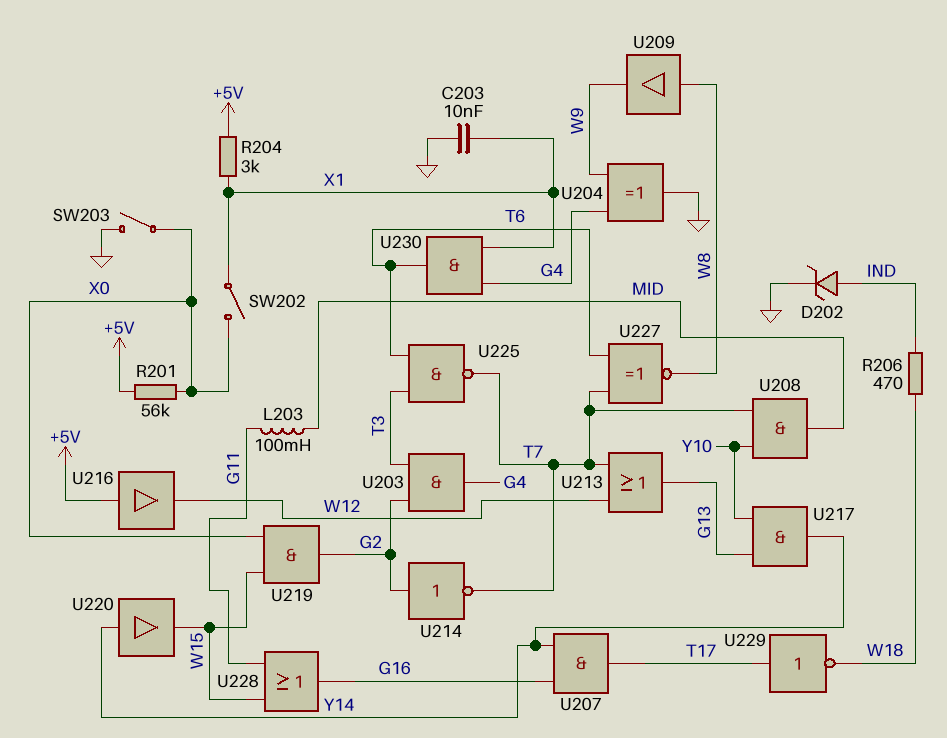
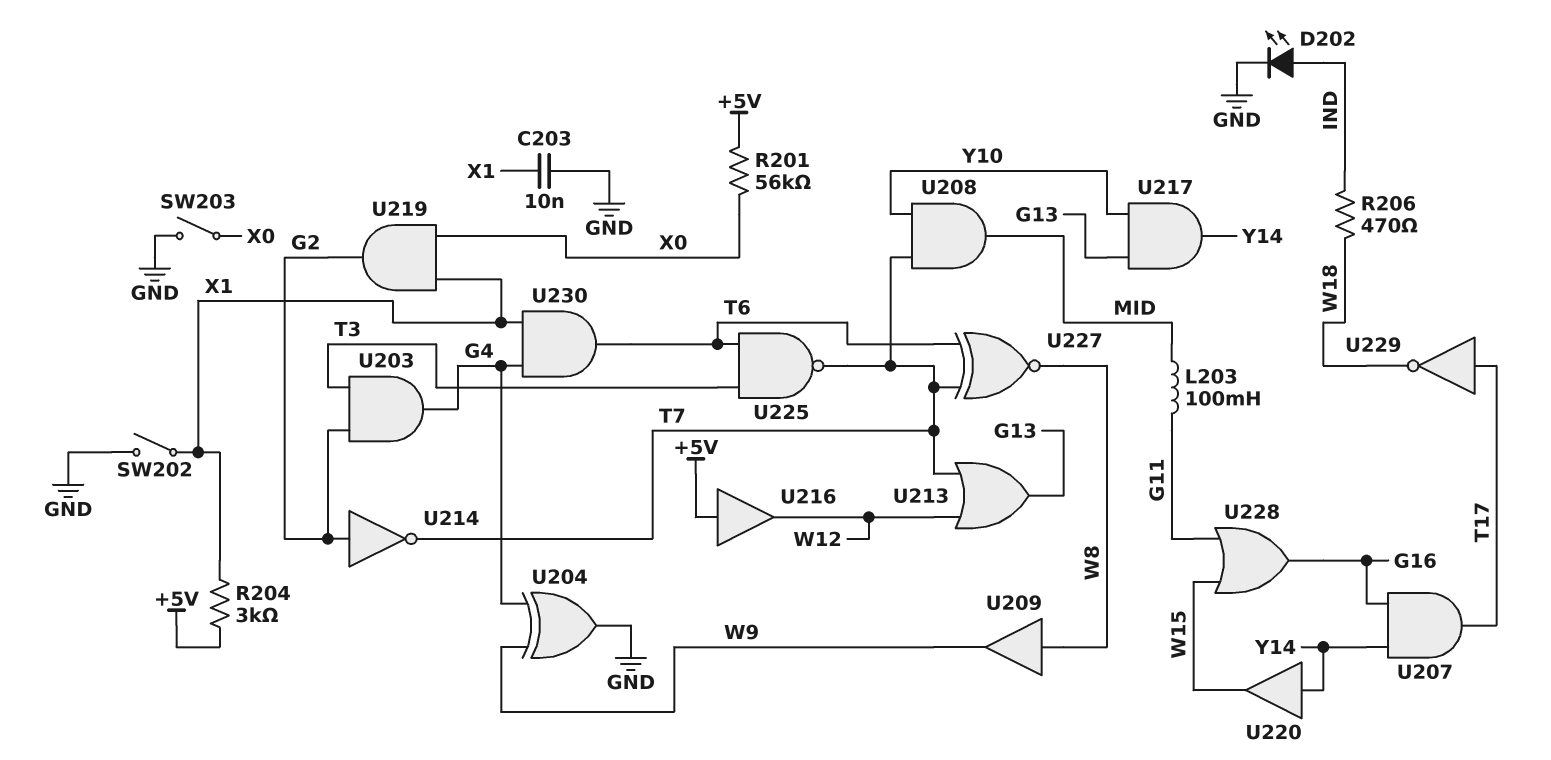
D202: zener (A IND, K GND) -> LED (A IND, K GND)
SW202: switch (X0, X1) -> switch (GND, X1)
U219: AND (in W15, in X0, out G2) -> AND (in X0, in X1, out G2)

